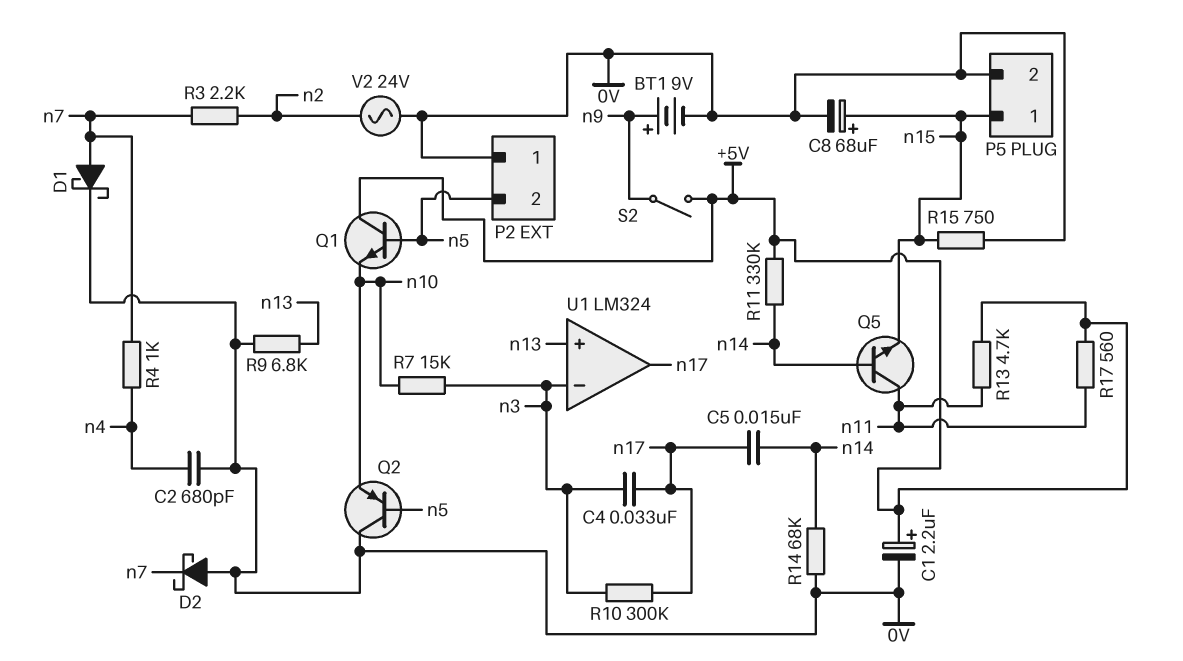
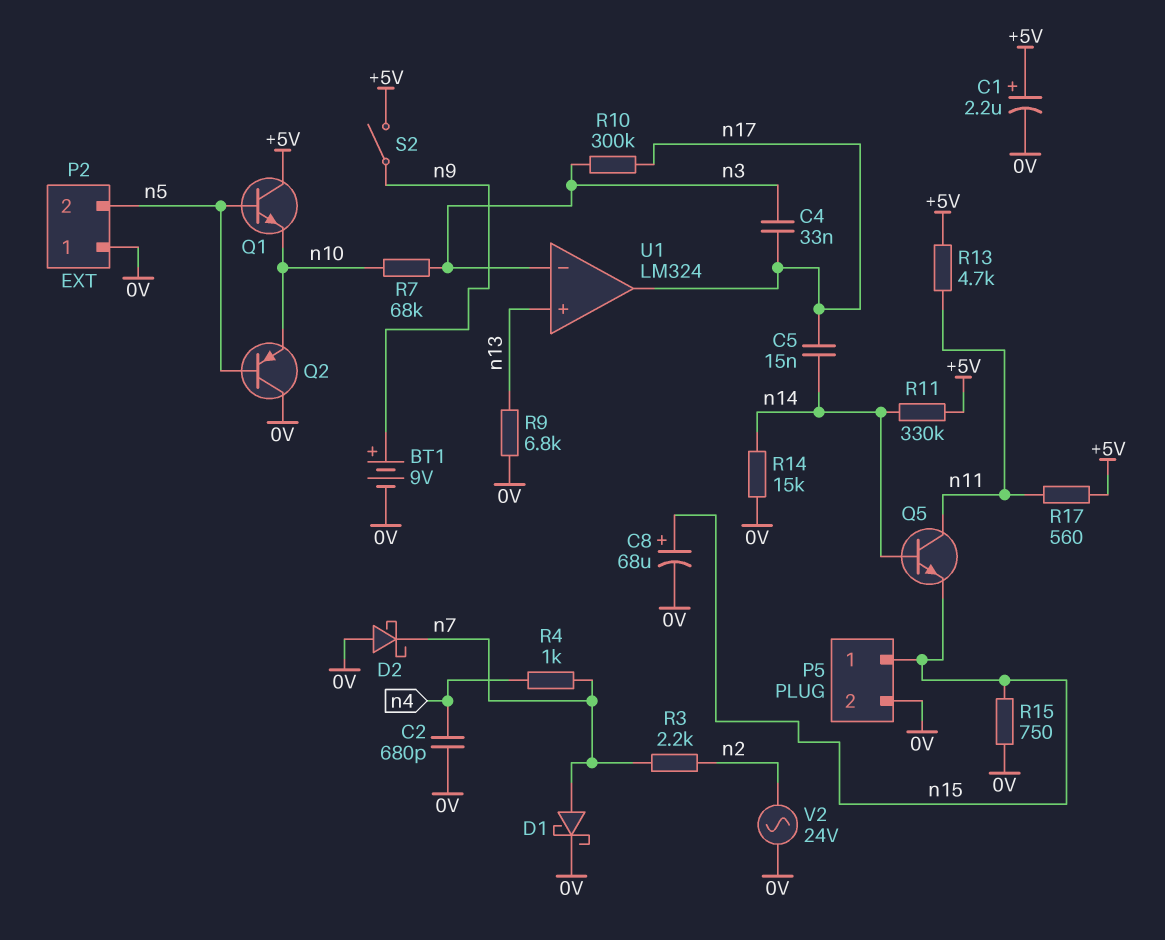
R7: 15k (n3, n10) -> 68k (n3, n10)
R14: 68k (0V, n14) -> 15k (0V, n14)

